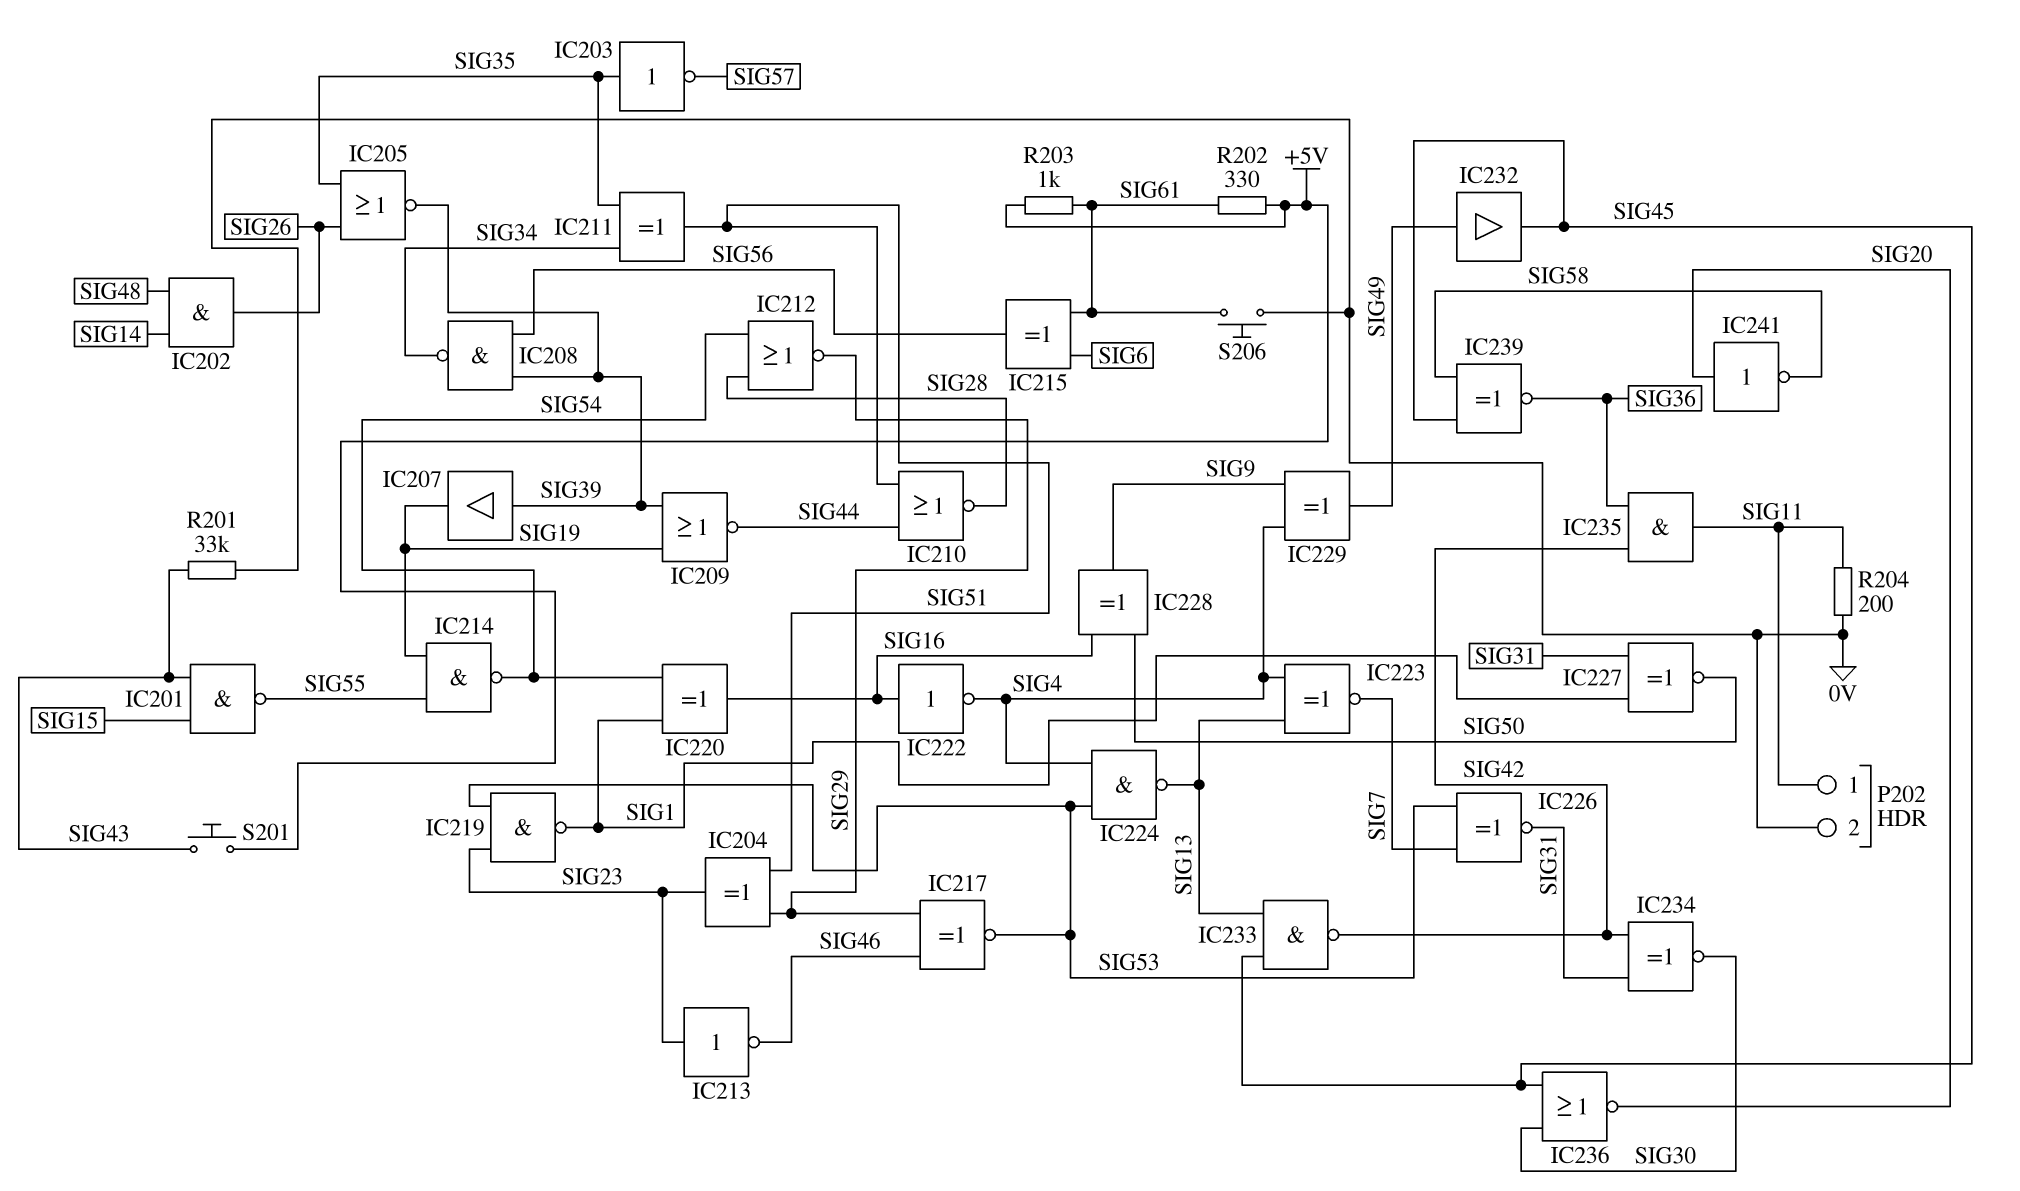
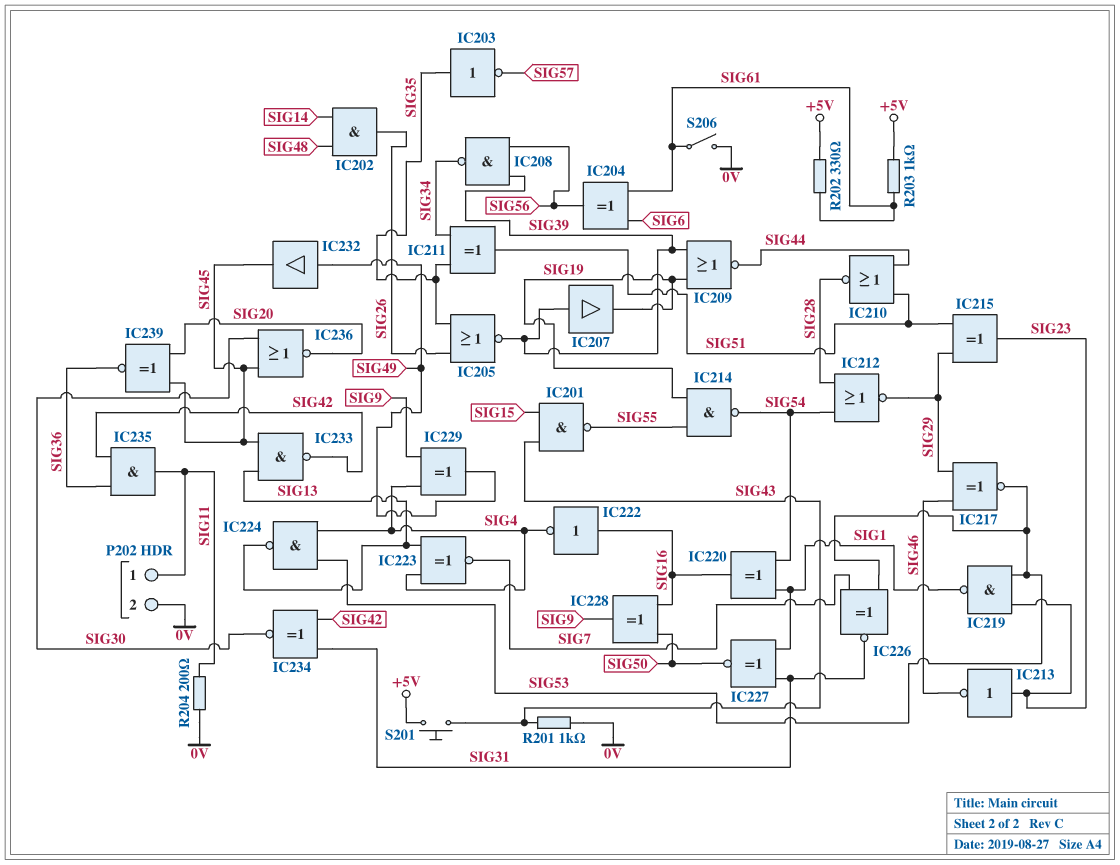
IC204: XOR (in SIG29, in SIG51, out SIG23) -> XOR (in SIG6, in SIG61, out SIG56)
IC215: XOR (in SIG6, in SIG61, out SIG56) -> XOR (in SIG29, in SIG51, out SIG23)
IC239: XNOR (in SIG45, in SIG58, out SIG36) -> XNOR (in SIG20, in SIG45, out SIG36)
IC241: NOT (in SIG20, out SIG58) -> none
R201: 33k (0V, SIG43) -> 1k (0V, SIG43)
S206: button (0V, SIG61) -> switch (0V, SIG61)

